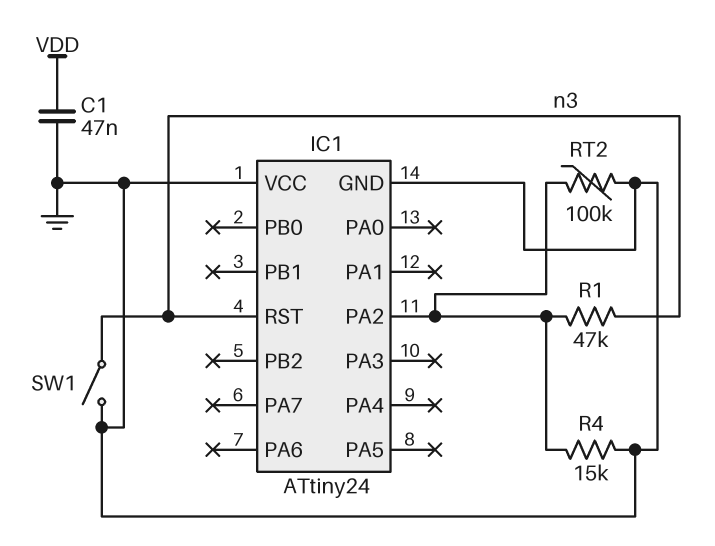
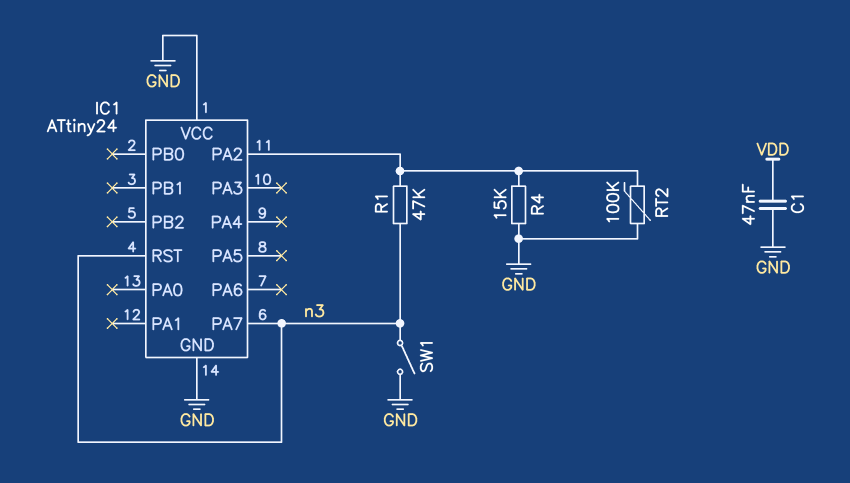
IC1 pin PA7: none -> n3

